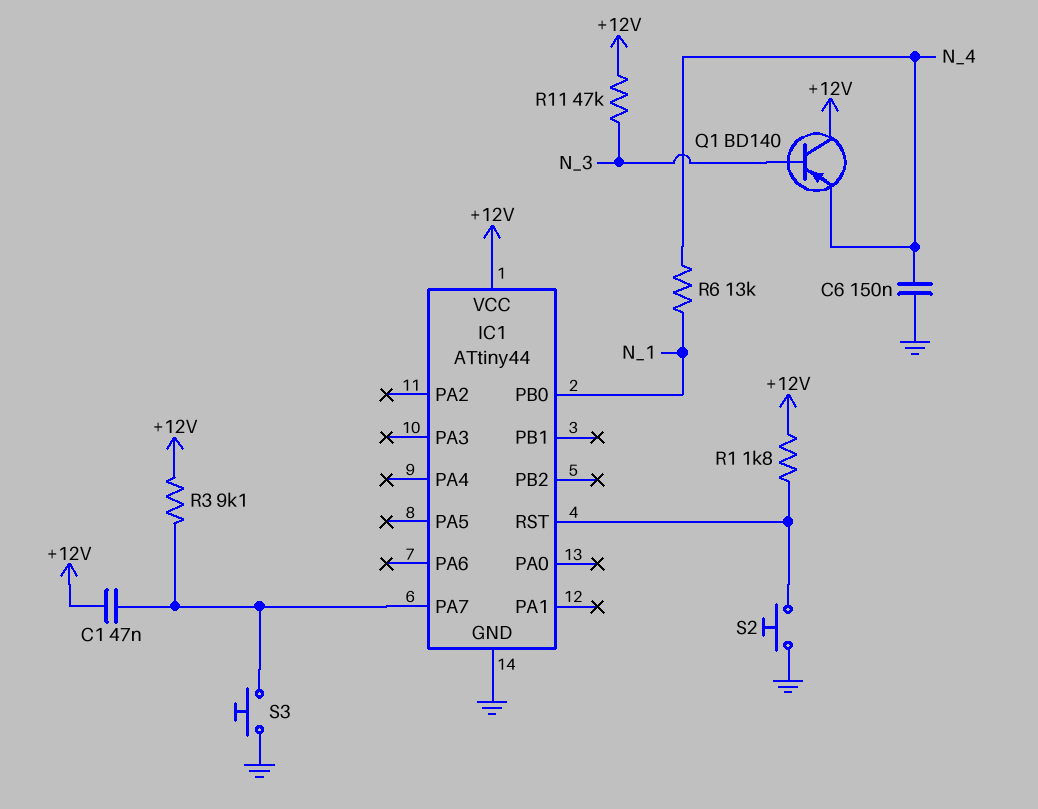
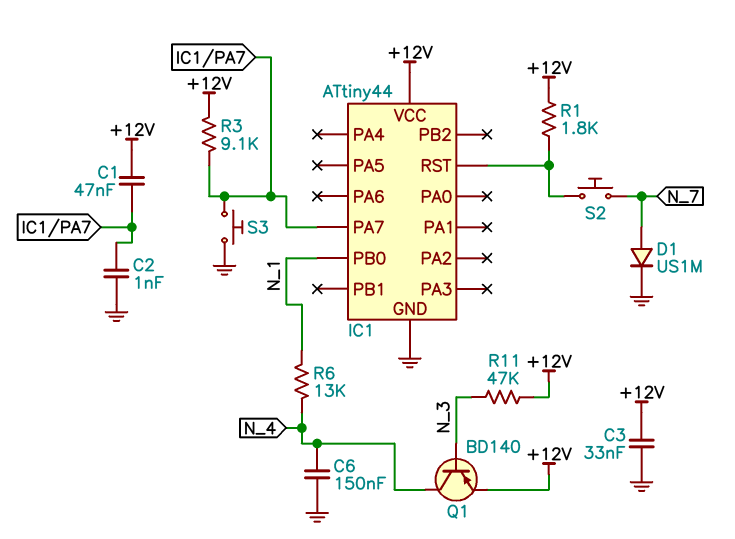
C2: none -> 1nF (GND, IC1/PA7)
C3: none -> 33nF (+12V, GND)
D1: none -> diode US1M (A N_7, K GND)
Q1: PNP BD140 (B N_3, C +12V, E N_4) -> PNP BD140 (B N_3, C N_4, E +12V)
S2: button (GND, IC1/RST) -> button (IC1/RST, N_7)

